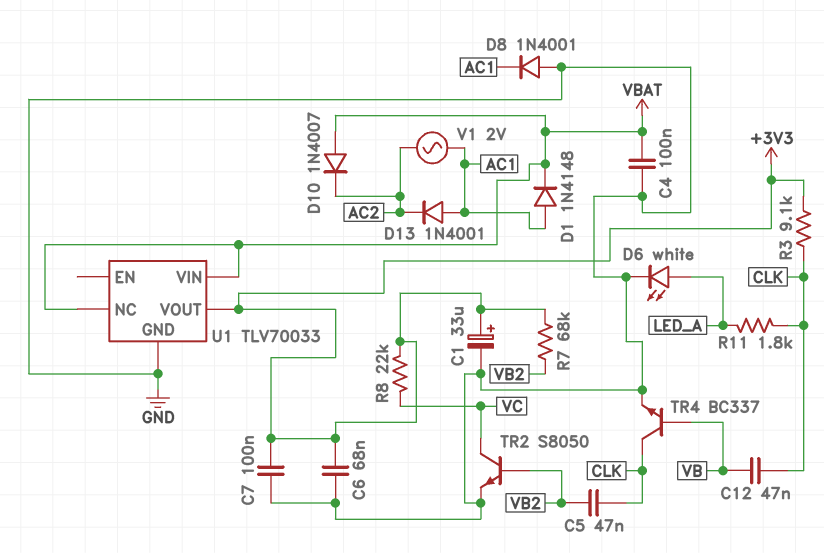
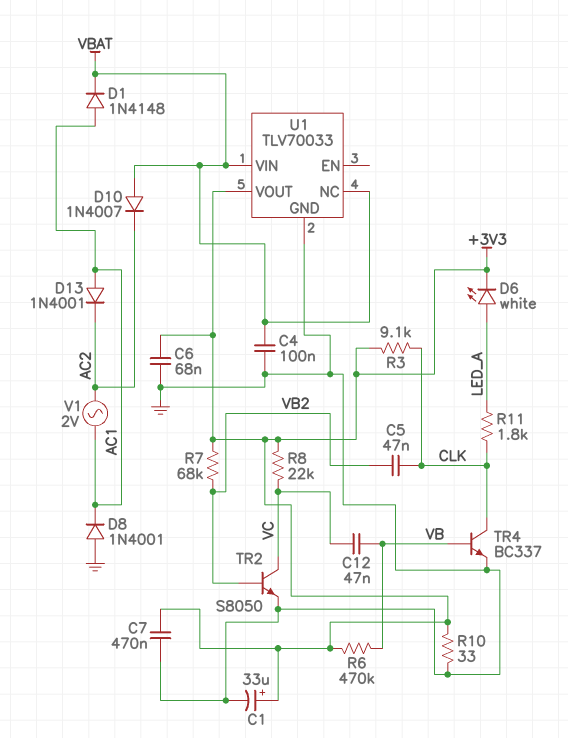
C7: 100nF (+3V3, GND) -> 470nF (+3V3, GND)
C12: 47nF (CLK, VB) -> 47nF (VB, VC)
D6: LED white (A LED_A, K GND) -> LED white (A LED_A, K +3V3)
R6: none -> 470k (+3V3, VB)
R10: none -> 33 (+3V3, GND)

